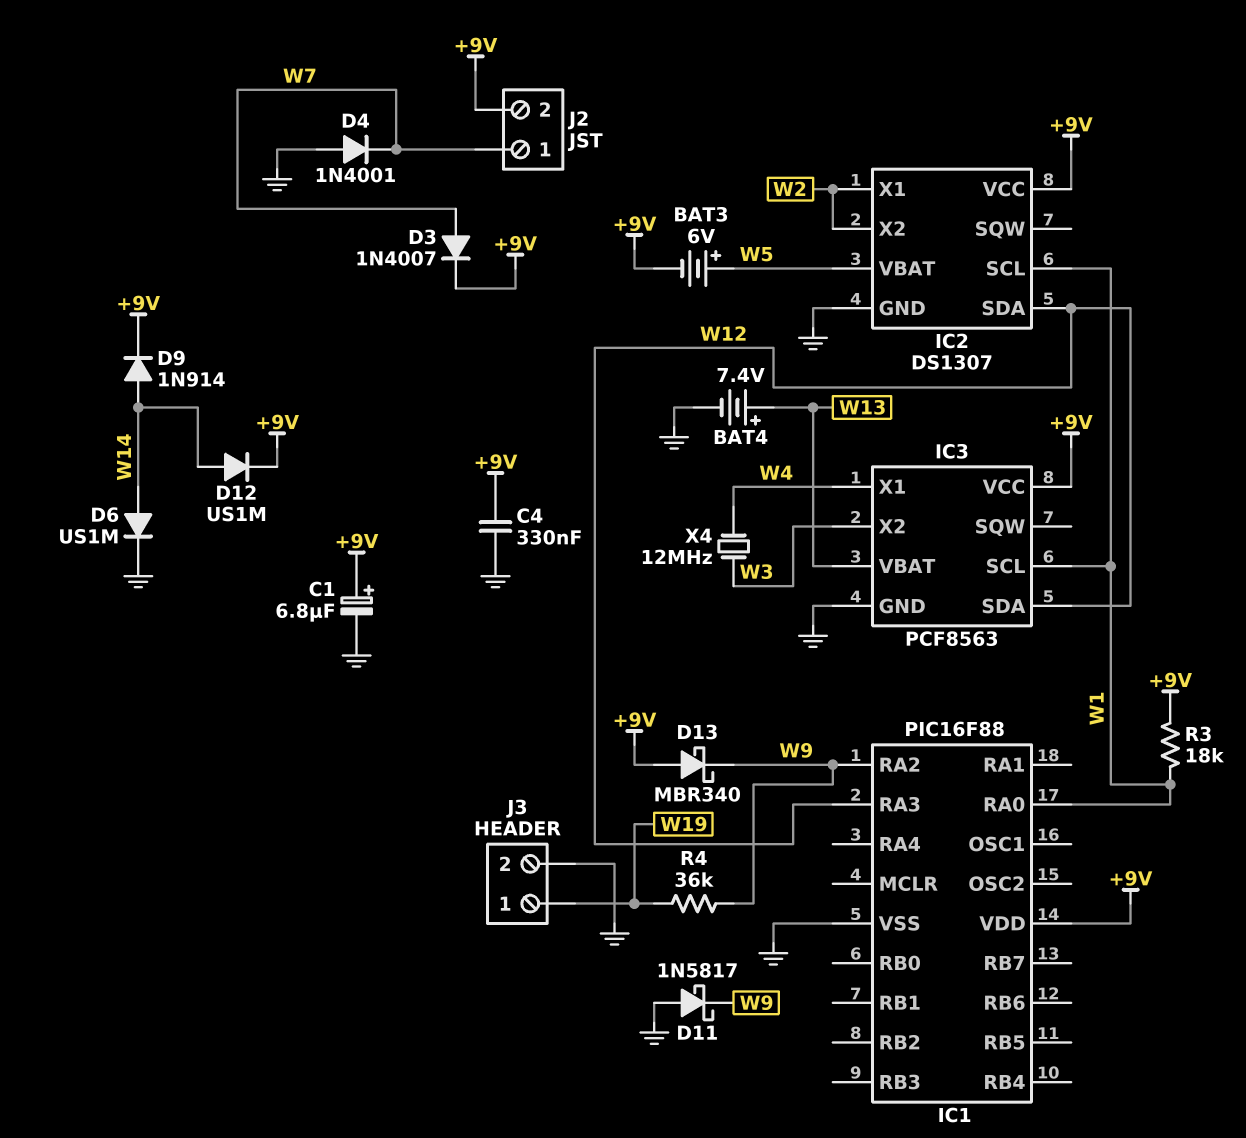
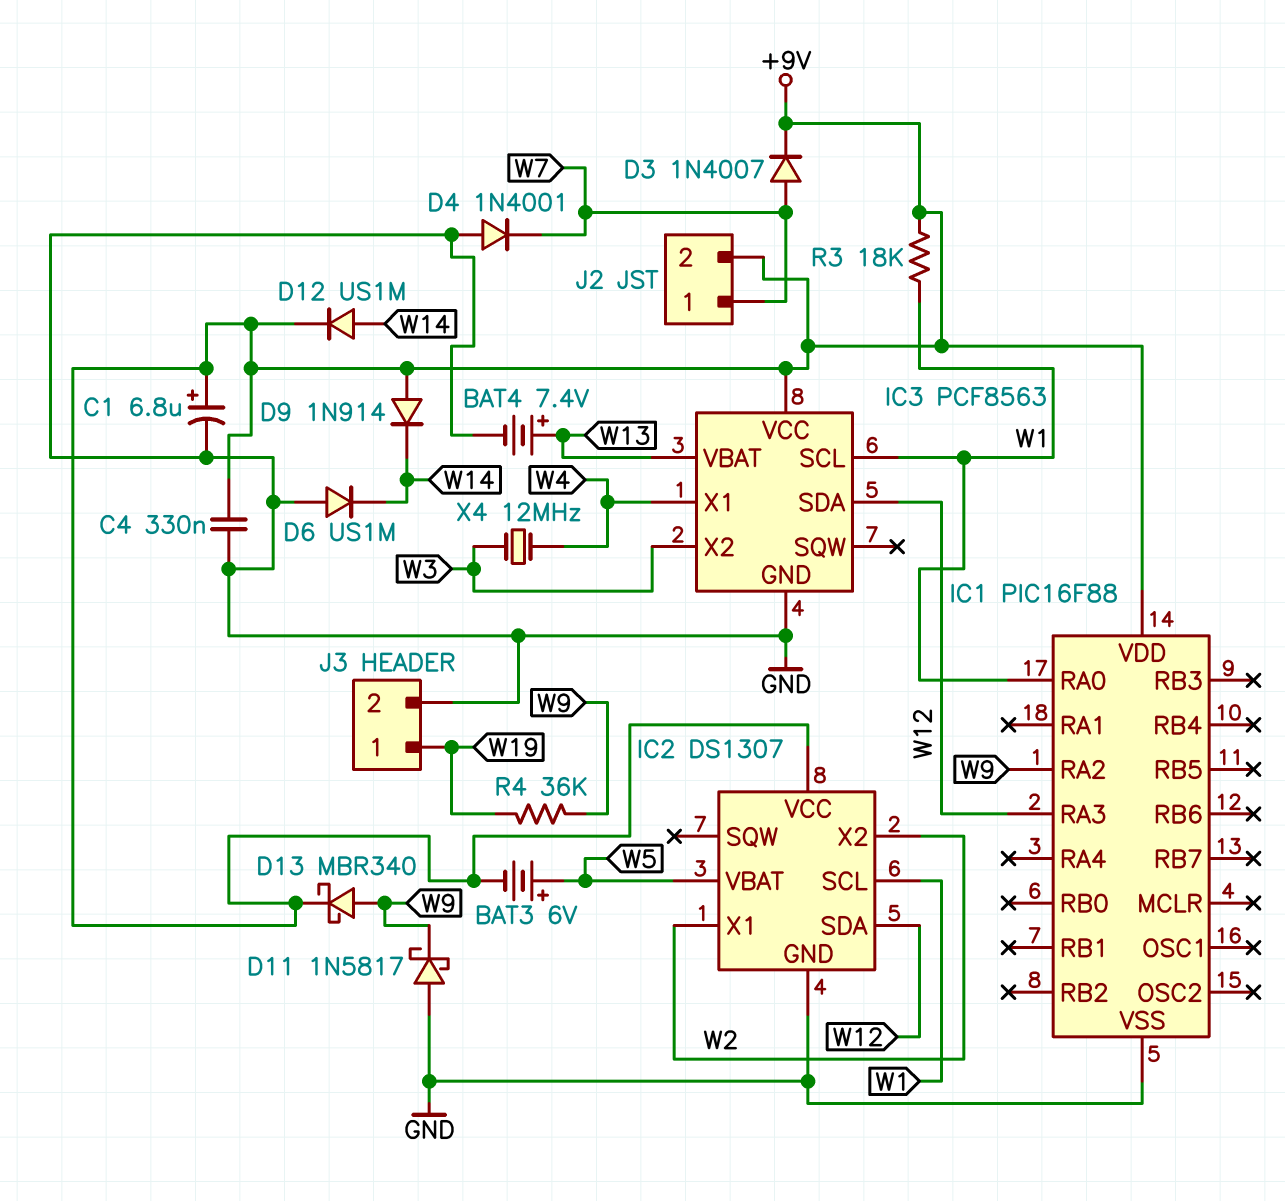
D6: diode US1M (A W14, K GND) -> diode US1M (A GND, K W14)
D9: diode 1N914 (A W14, K +9V) -> diode 1N914 (A +9V, K W14)
D13: schottky MBR340 (A +9V, K W9) -> schottky MBR340 (A W9, K +9V)

